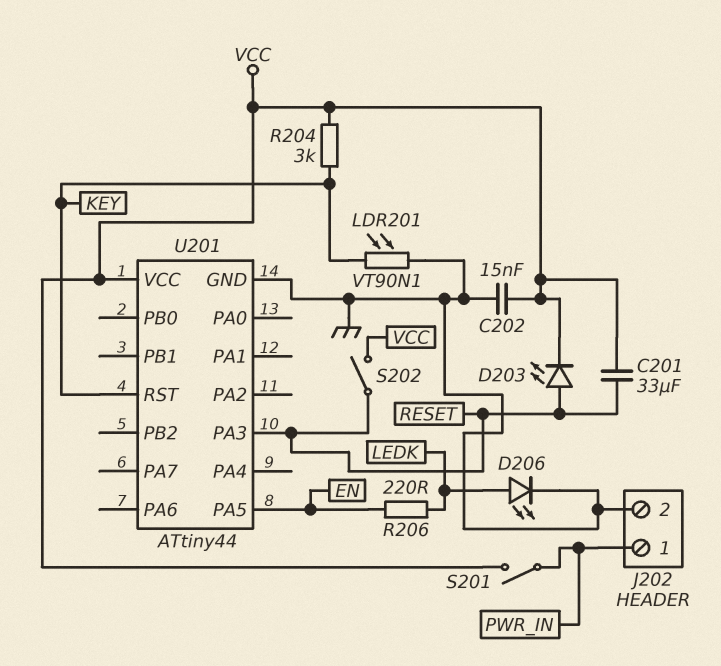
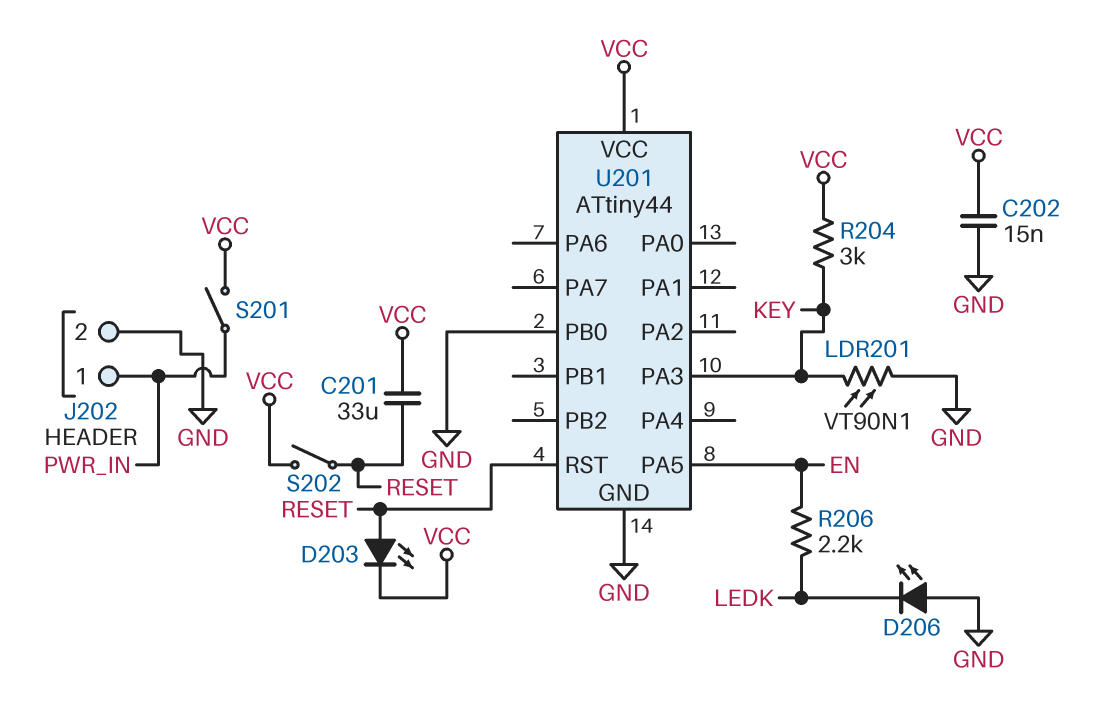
D206: LED (A LEDK, K GND) -> LED (A GND, K LEDK)
R206: 220 (EN, LEDK) -> 2.2k (EN, LEDK)
U201 pin PA3: RESET -> KEY
U201 pin PB0: none -> GND
U201 pin RST: KEY -> RESET

